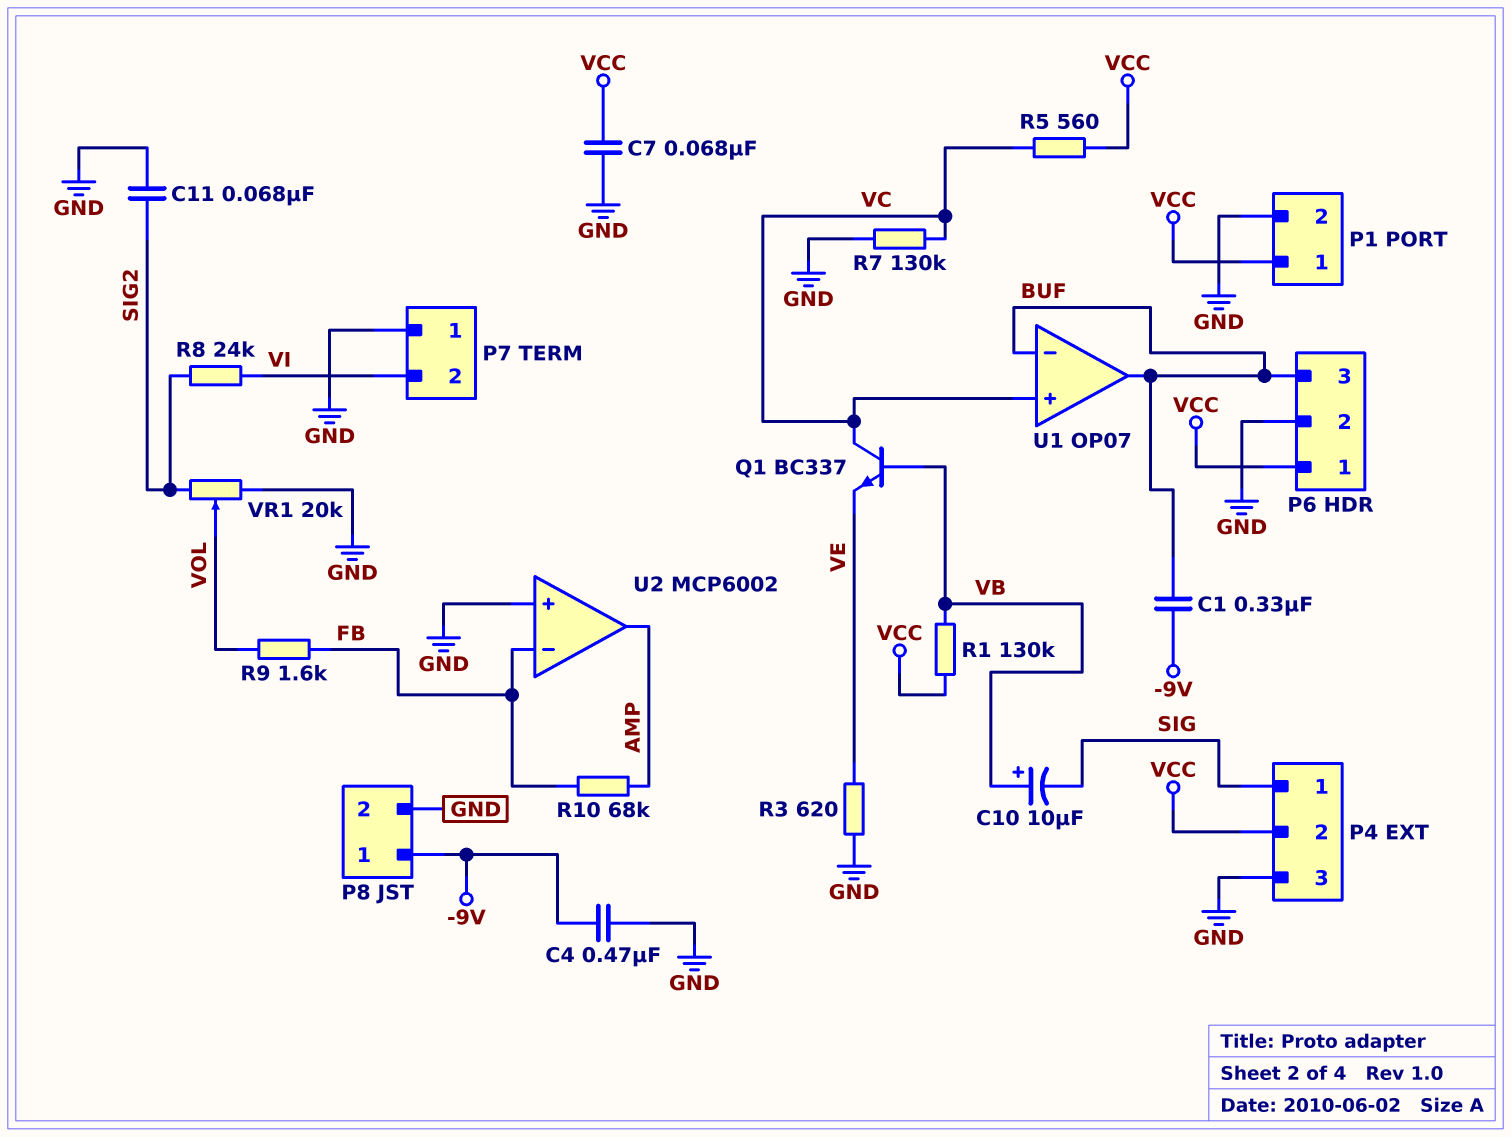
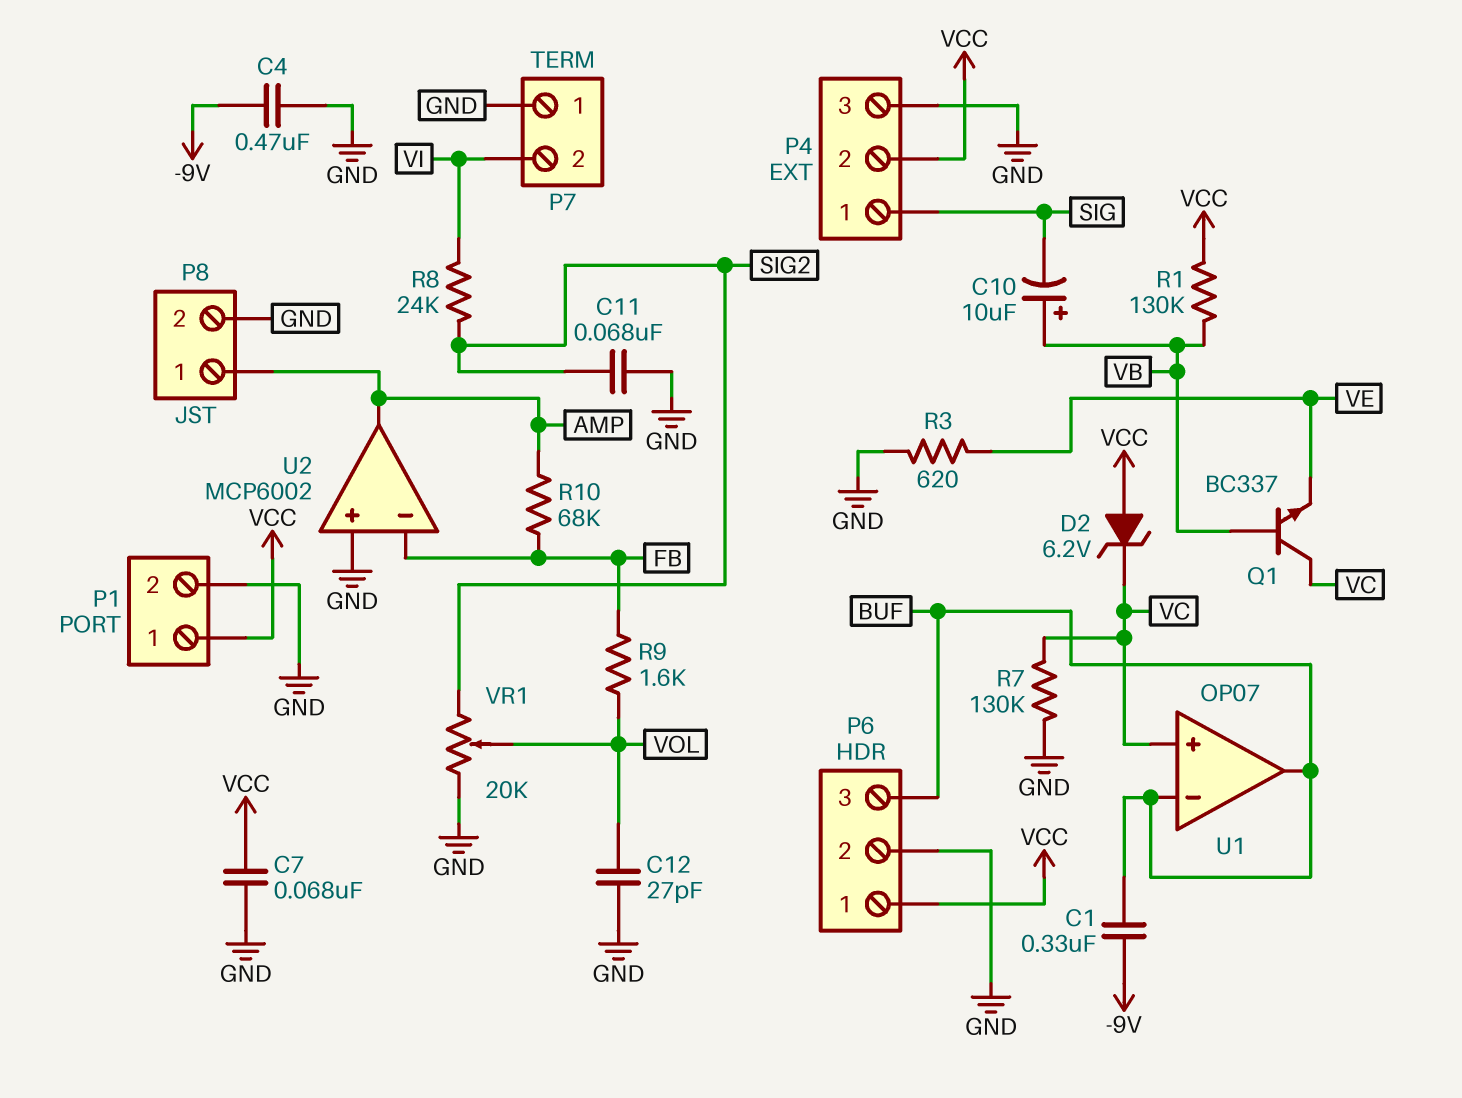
C12: none -> 27pF (GND, VOL)
D2: none -> zener 6.2V (A VCC, K VC)
P8 pin 1: -9V -> AMP
R5: 560 (VC, VCC) -> none

